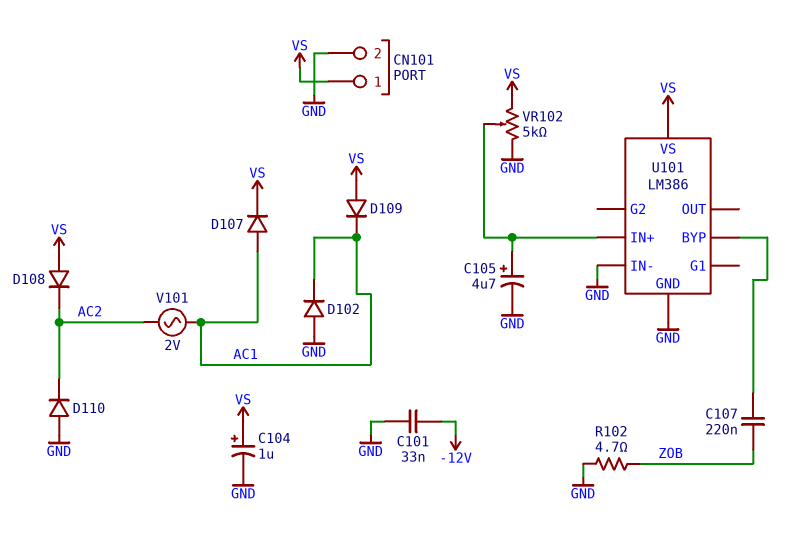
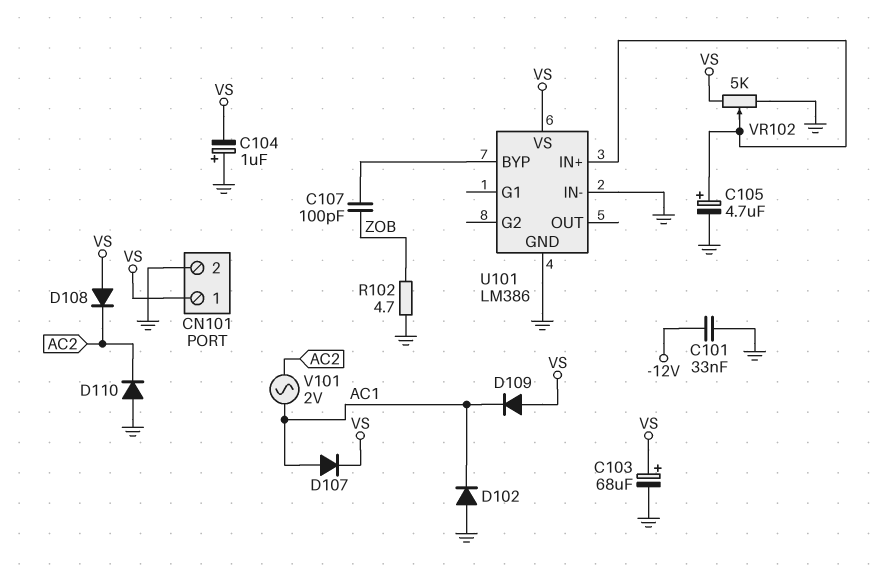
C103: none -> 68uF (plus VS, minus GND)
C104: 1uF (plus VS, minus GND) -> 1uF (plus GND, minus VS)
C107: 220nF (U101/BYP, ZOB) -> 100pF (U101/BYP, ZOB)

